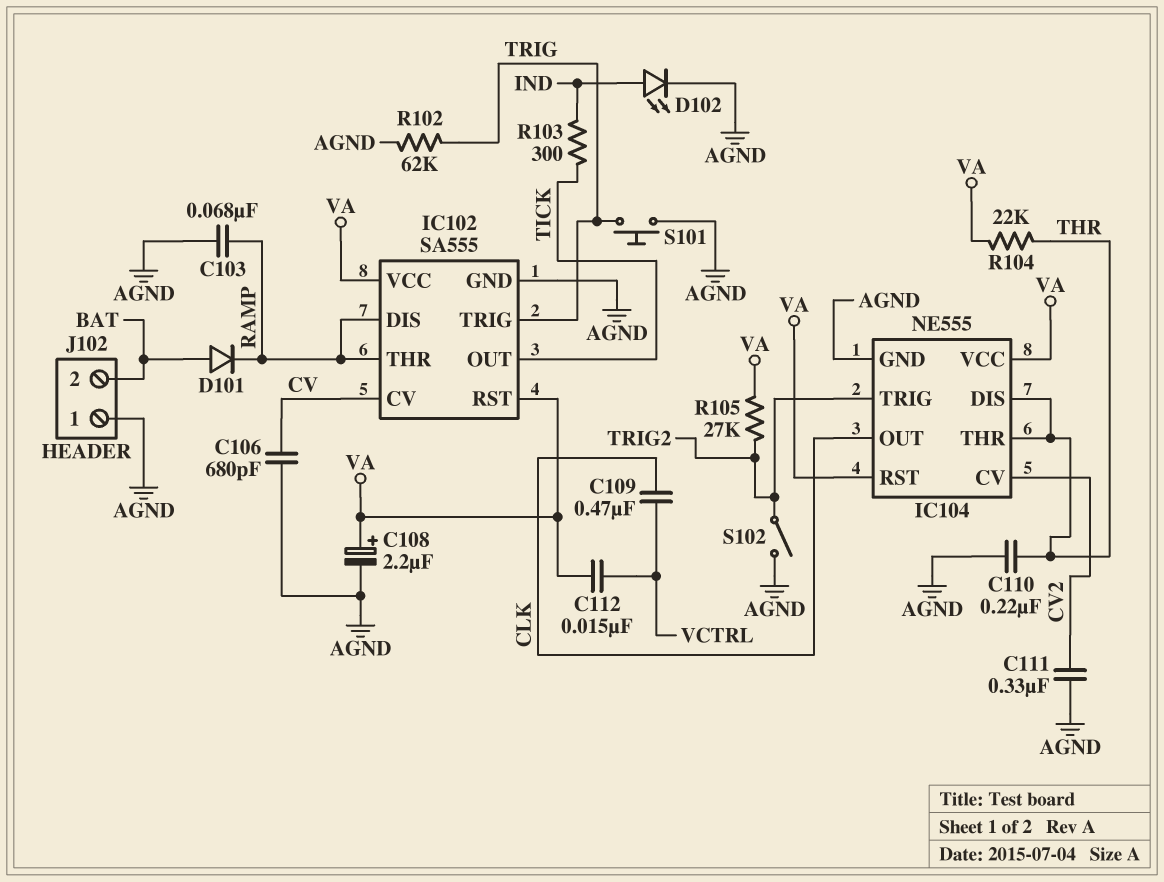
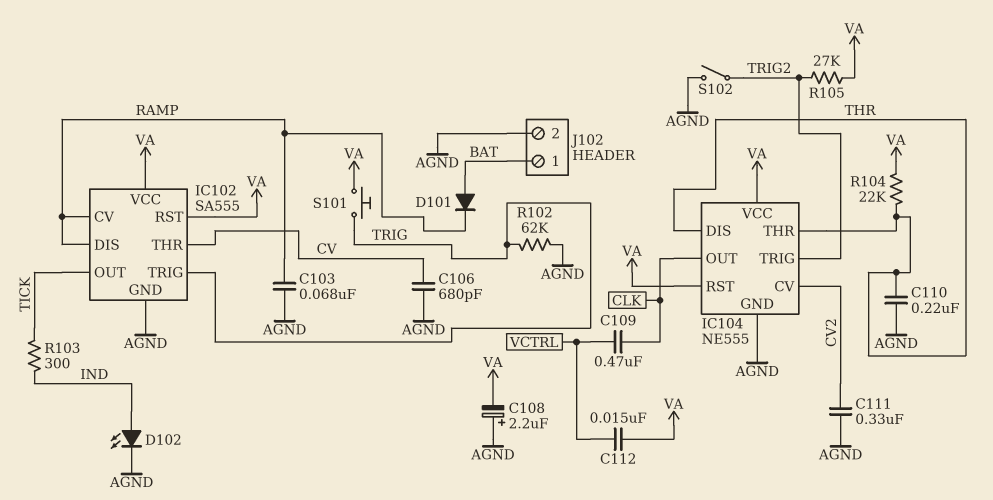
C108: 2.2uF (plus VA, minus AGND) -> 2.2uF (plus AGND, minus VA)
IC102 pin CV: CV -> RAMP
IC102 pin THR: RAMP -> CV
J102 pin 1: AGND -> BAT
J102 pin 2: BAT -> AGND
S101: button (AGND, TRIG) -> button (TRIG, VA)

